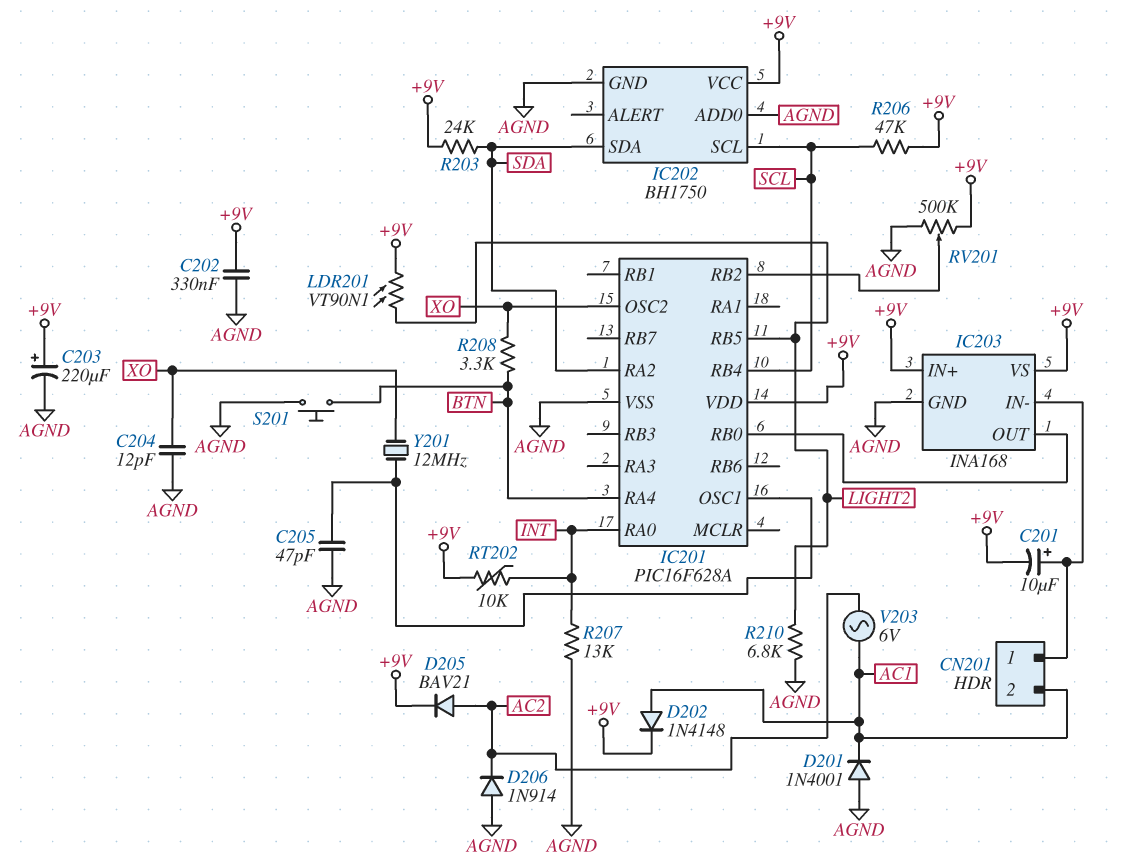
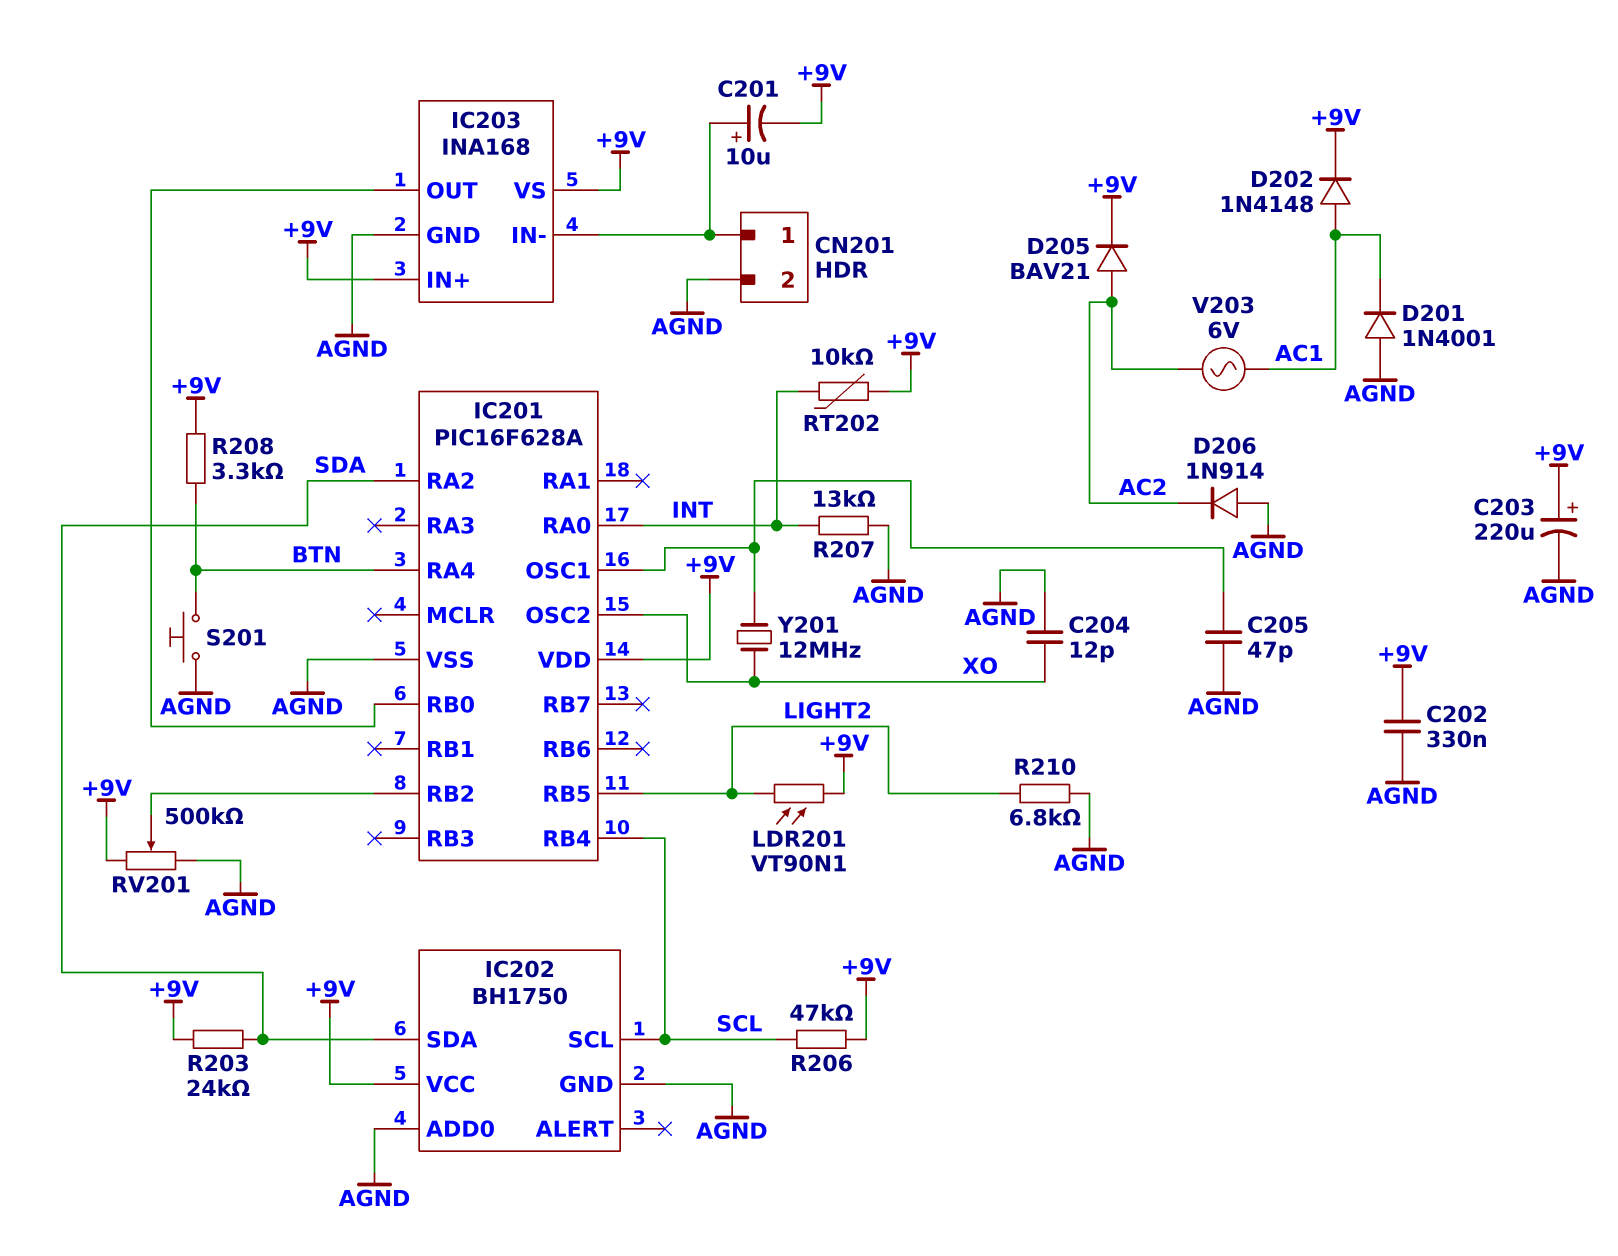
CN201 pin 2: AC1 -> AGND
R208: 3.3k (BTN, XO) -> 3.3k (+9V, BTN)

